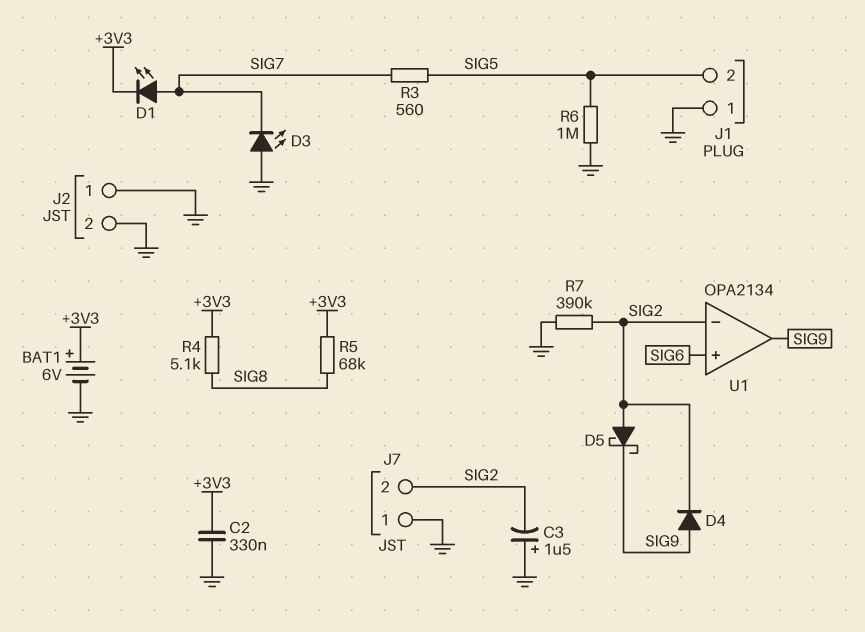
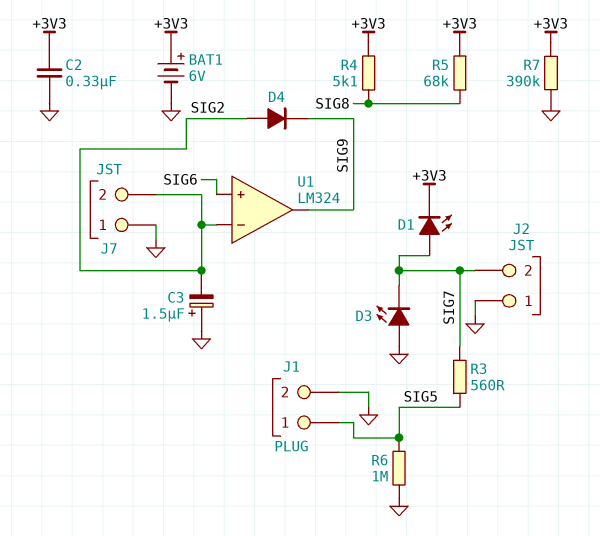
D4: diode (A SIG9, K SIG2) -> diode (A SIG2, K SIG9)
D5: schottky (A SIG2, K SIG9) -> none
J1 pin 1: GND -> SIG5
J1 pin 2: SIG5 -> GND
J2 pin 2: GND -> SIG7
R7: 390k (GND, SIG2) -> 390k (+3V3, GND)
U1: OPA2134 -> LM324

